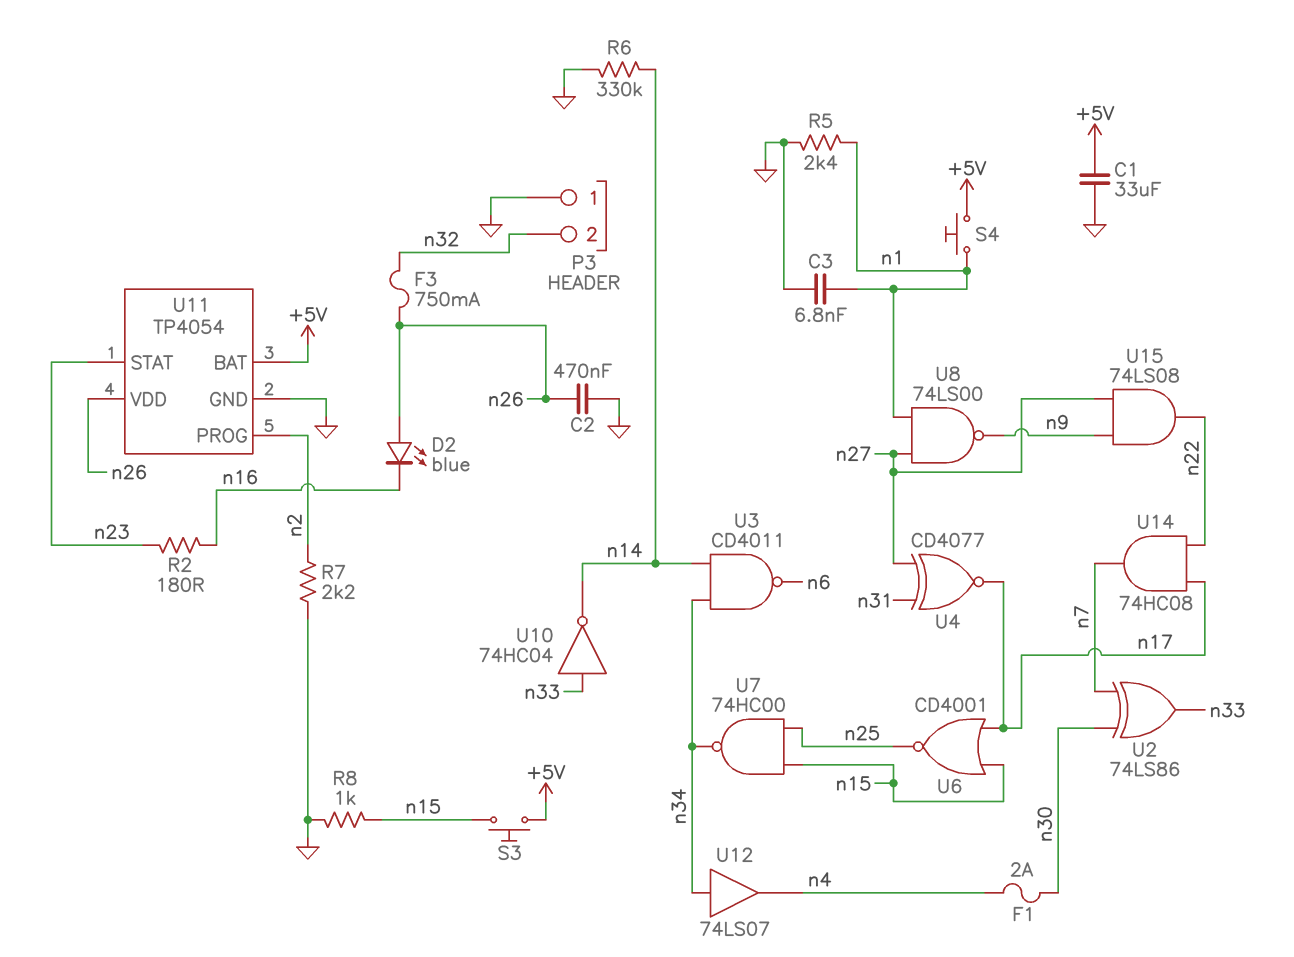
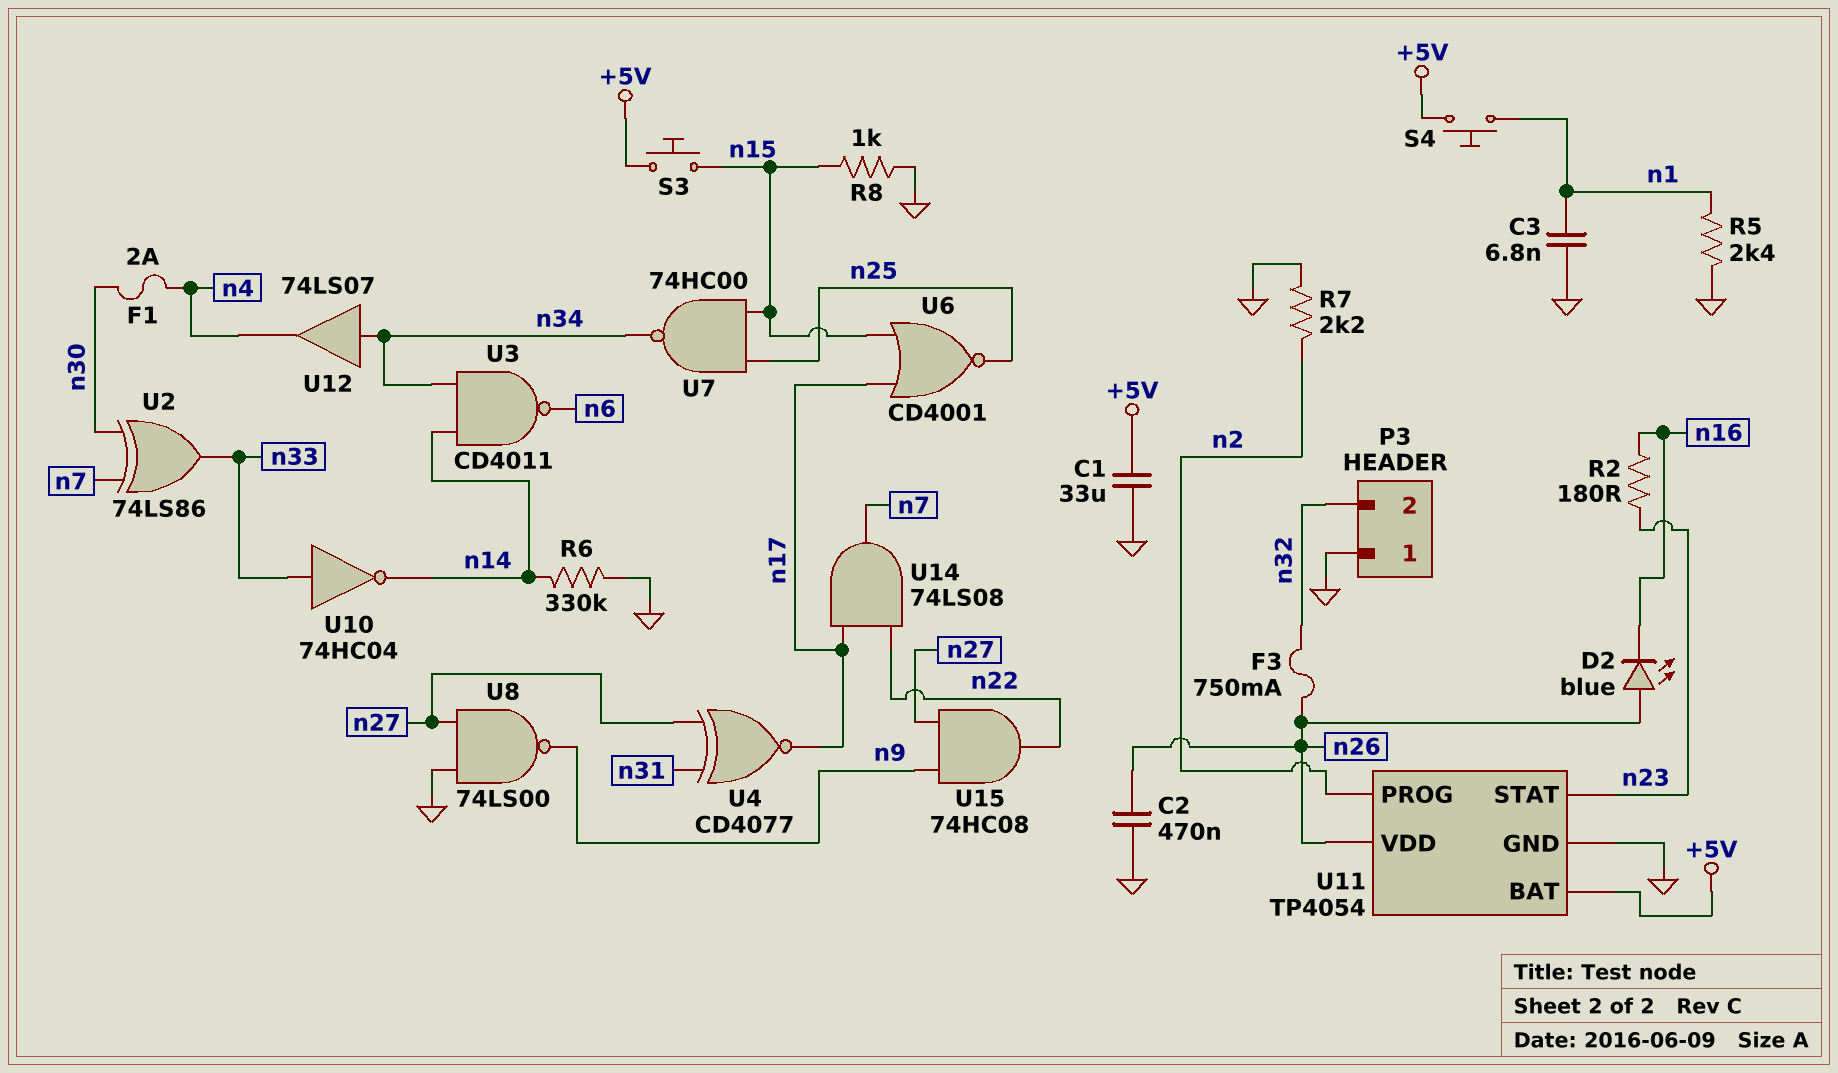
U8: NAND 74LS00 (in n1, in n27, out n9) -> NAND 74LS00 (in GND, in n27, out n9)
U14: AND 74HC08 (in n17, in n22, out n7) -> AND 74LS08 (in n17, in n22, out n7)
U15: AND 74LS08 (in n9, in n27, out n22) -> AND 74HC08 (in n9, in n27, out n22)

